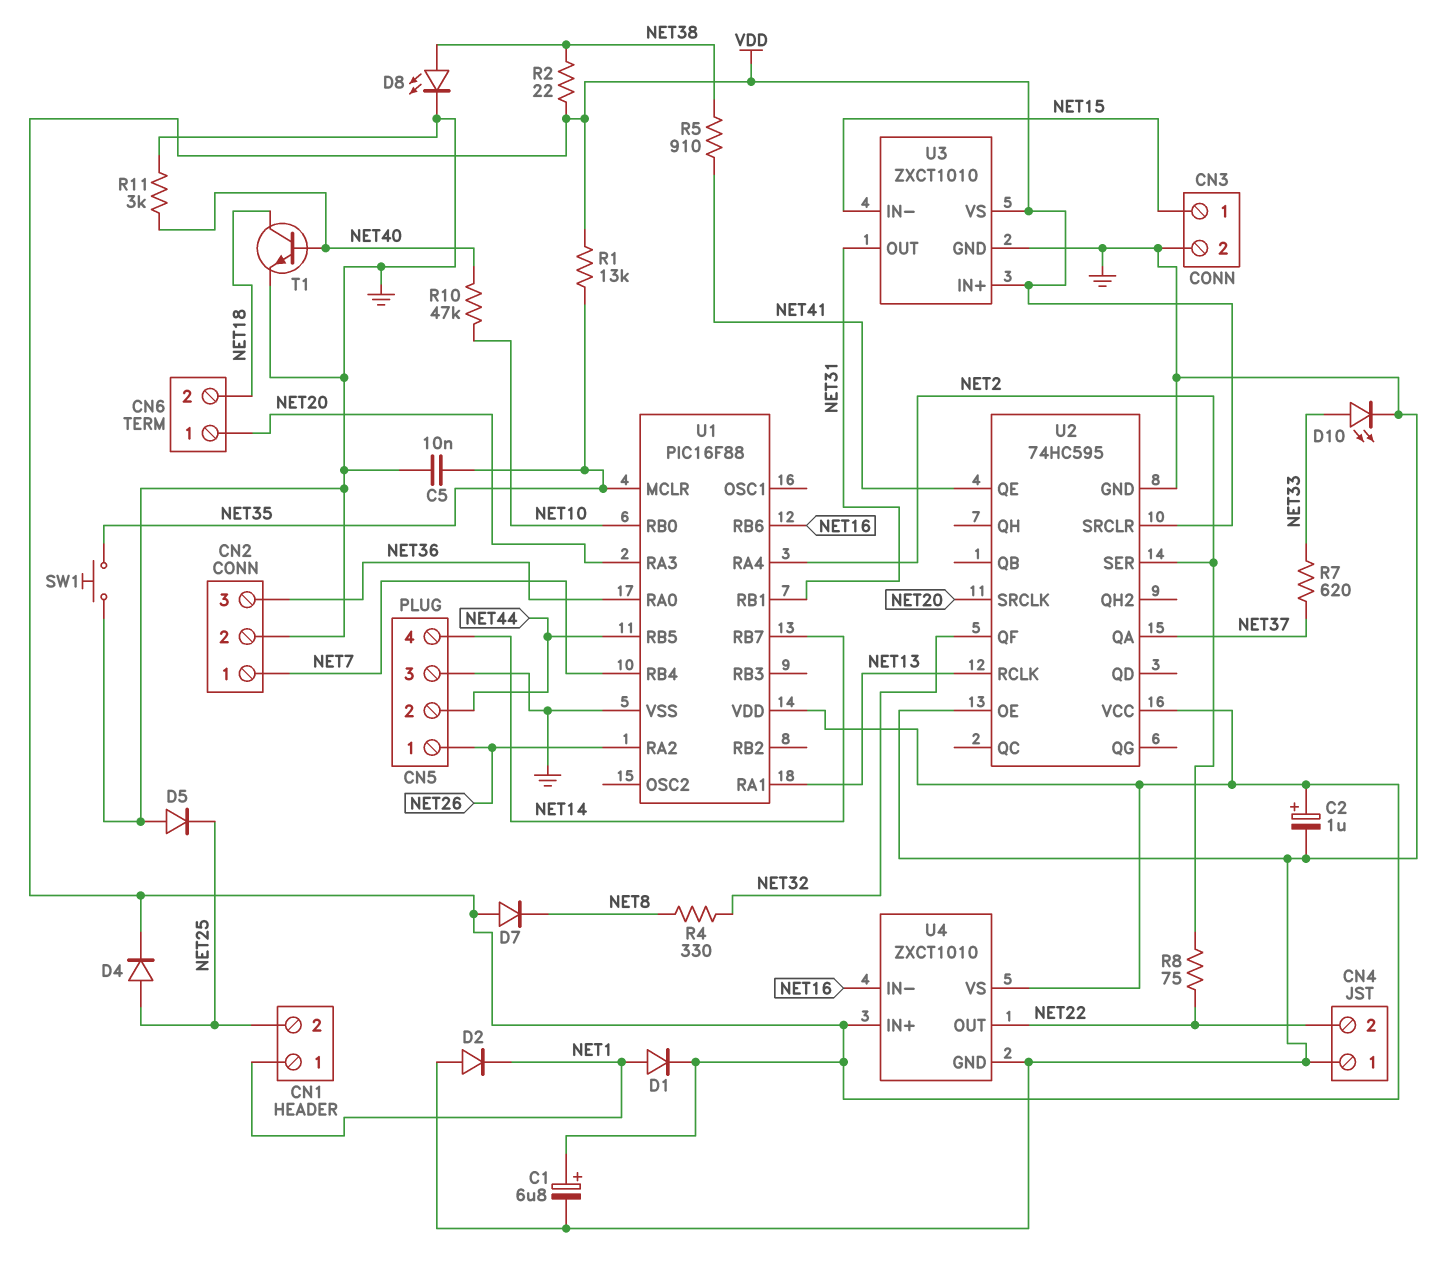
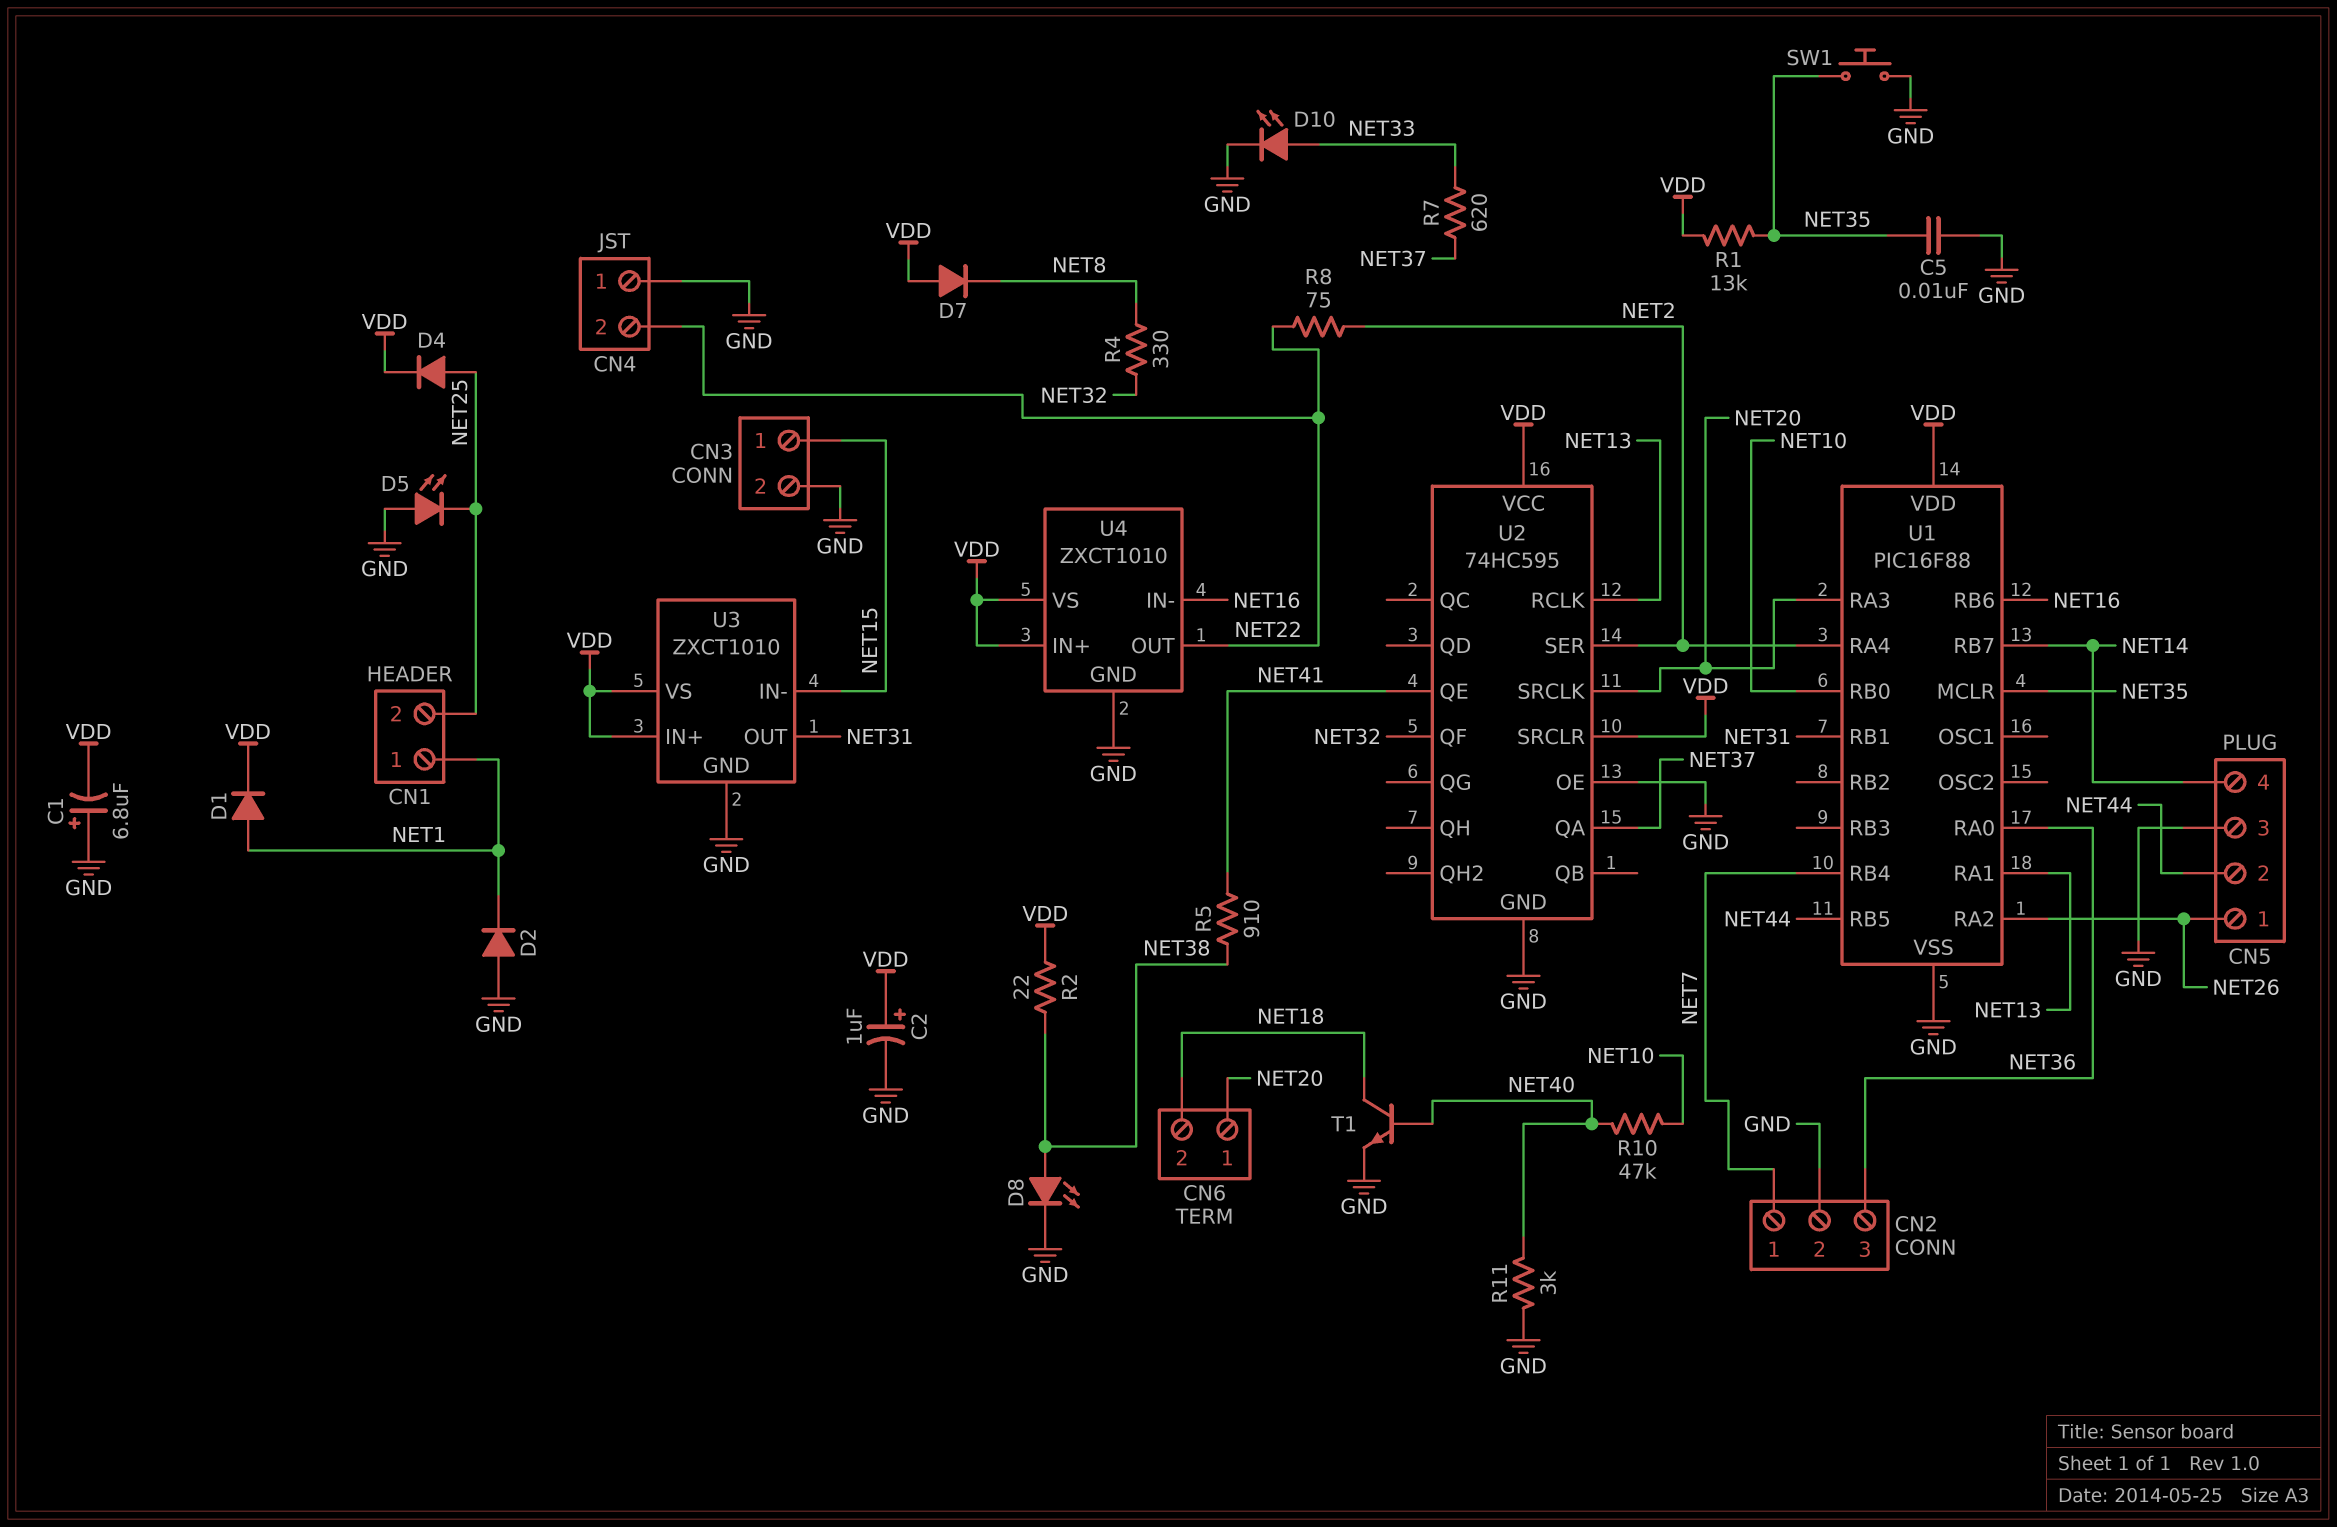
C1: 6.8uF (plus VDD, minus GND) -> 6.8uF (plus GND, minus VDD)
D5: diode (A GND, K NET25) -> LED (A GND, K NET25)

